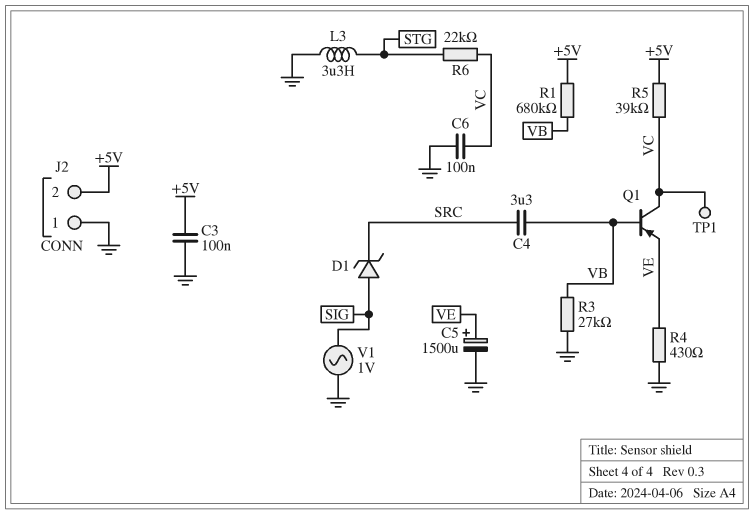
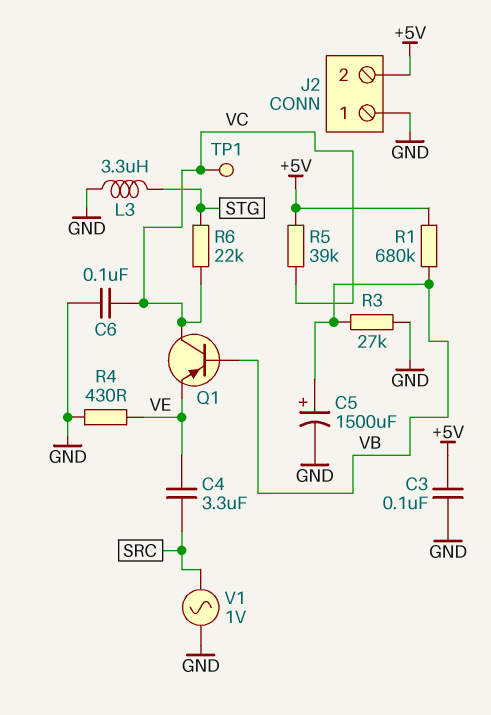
C4: 3.3uF (SRC, VB) -> 3.3uF (SRC, VE)
C5: 1500uF (plus VE, minus GND) -> 1500uF (plus VB, minus GND)
D1: zener (A SIG, K SRC) -> none
V1: AC 1V (GND, SIG) -> AC 1V (GND, SRC)

